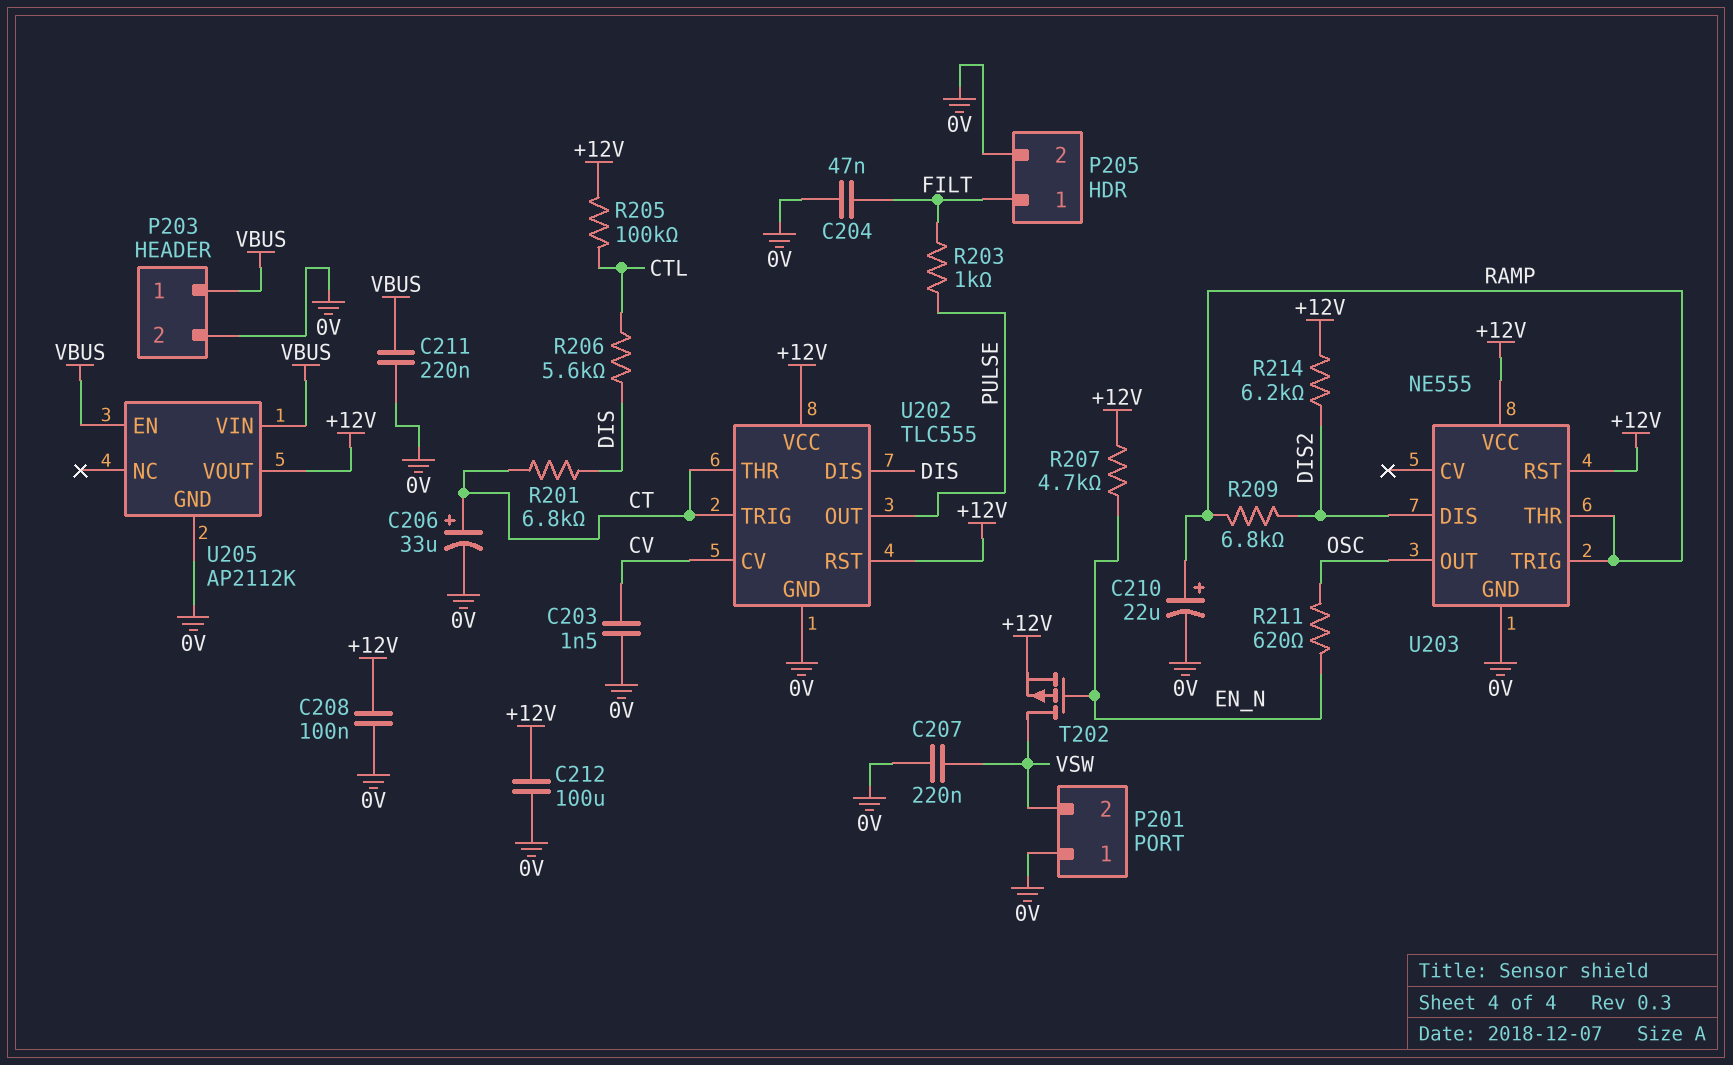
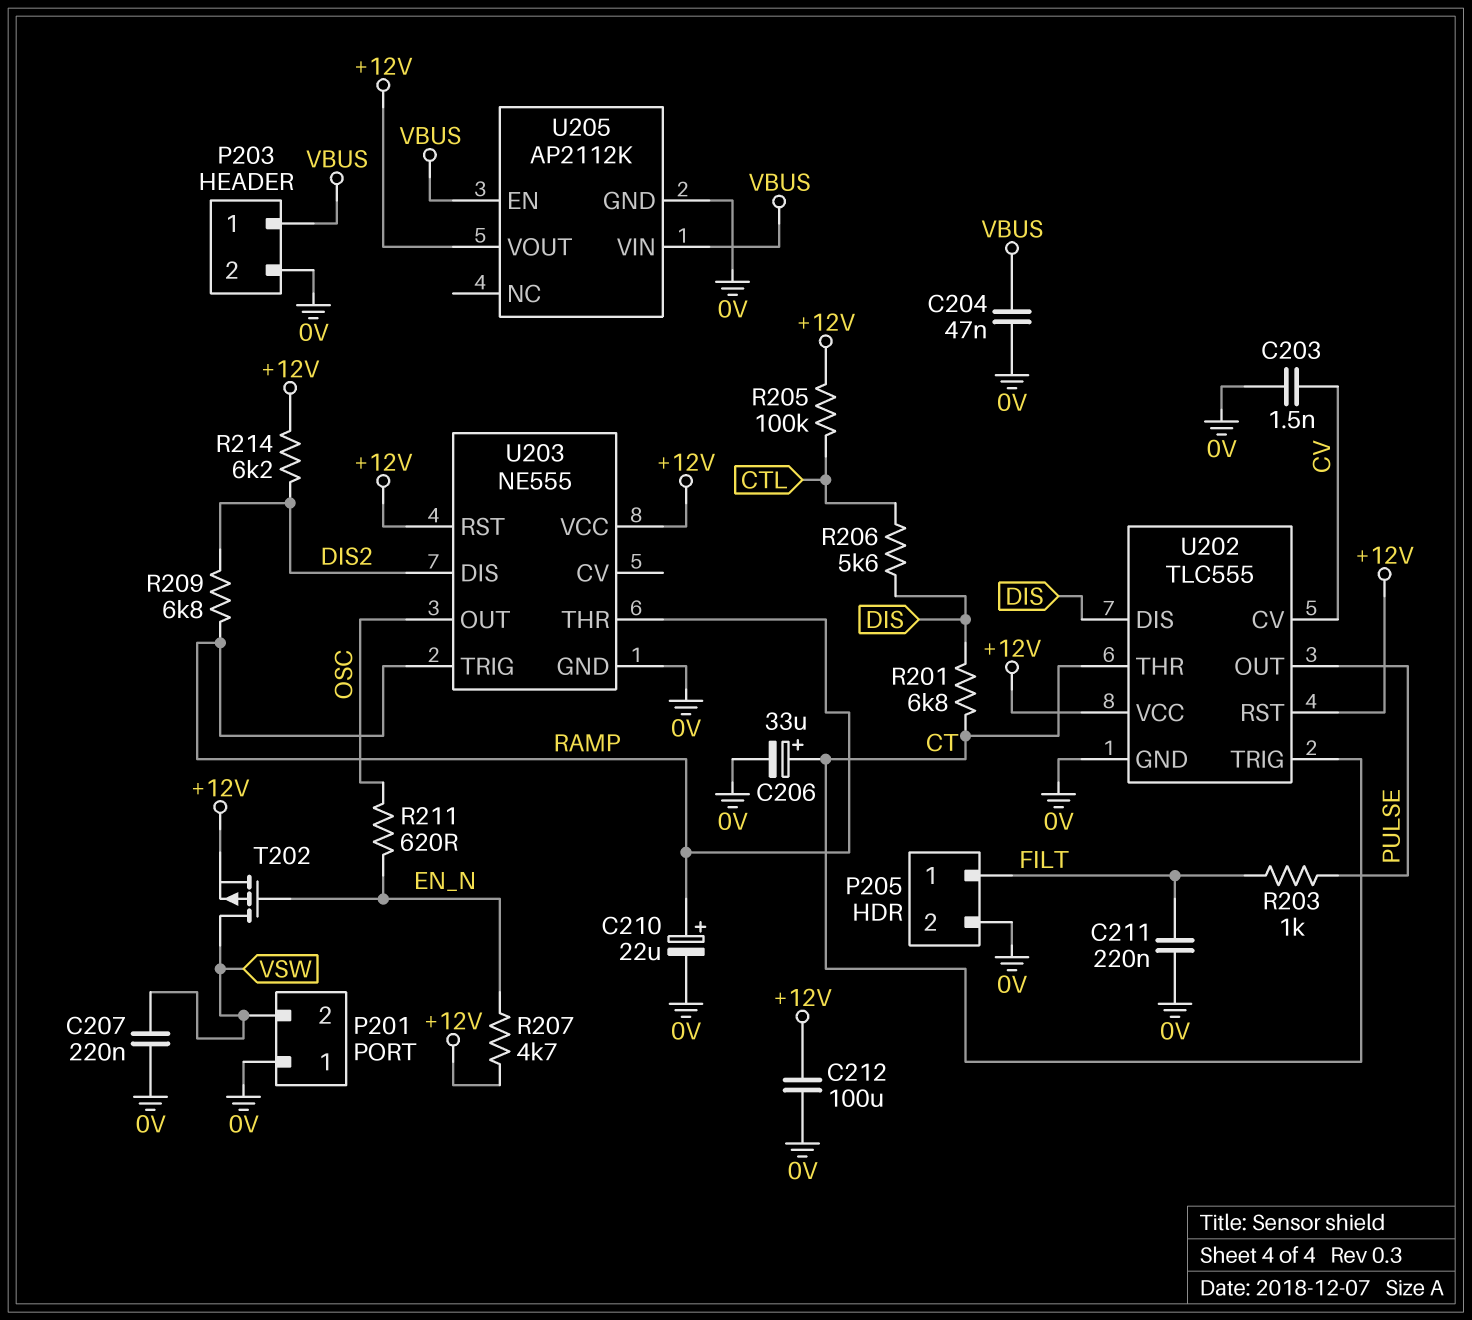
C204: 47nF (0V, FILT) -> 47nF (0V, VBUS)
C208: 100nF (+12V, 0V) -> none
C211: 220nF (0V, VBUS) -> 220nF (0V, FILT)

